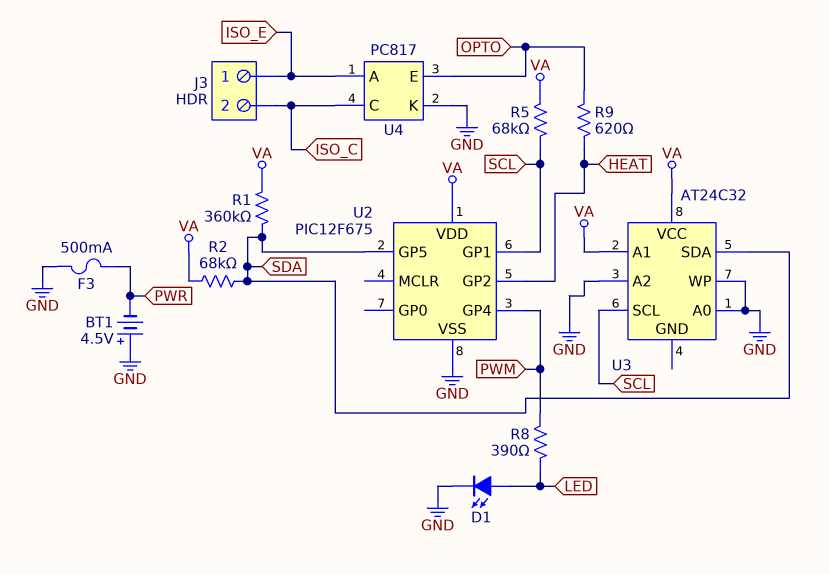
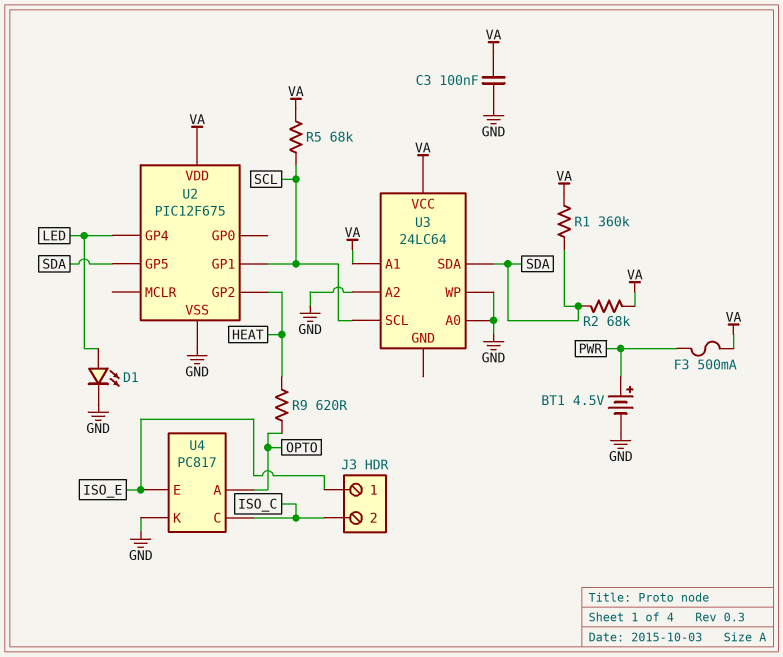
BT1: 4.5V (plus GND, minus PWR) -> 4.5V (plus PWR, minus GND)
C3: none -> 100nF (GND, VA)
F3: 500mA (GND, PWR) -> 500mA (PWR, VA)
R8: 390 (LED, PWM) -> none
U2 pin GP4: PWM -> LED
U3: AT24C32 -> 24LC64
U4 pin A: ISO_E -> OPTO
U4 pin E: OPTO -> ISO_E

